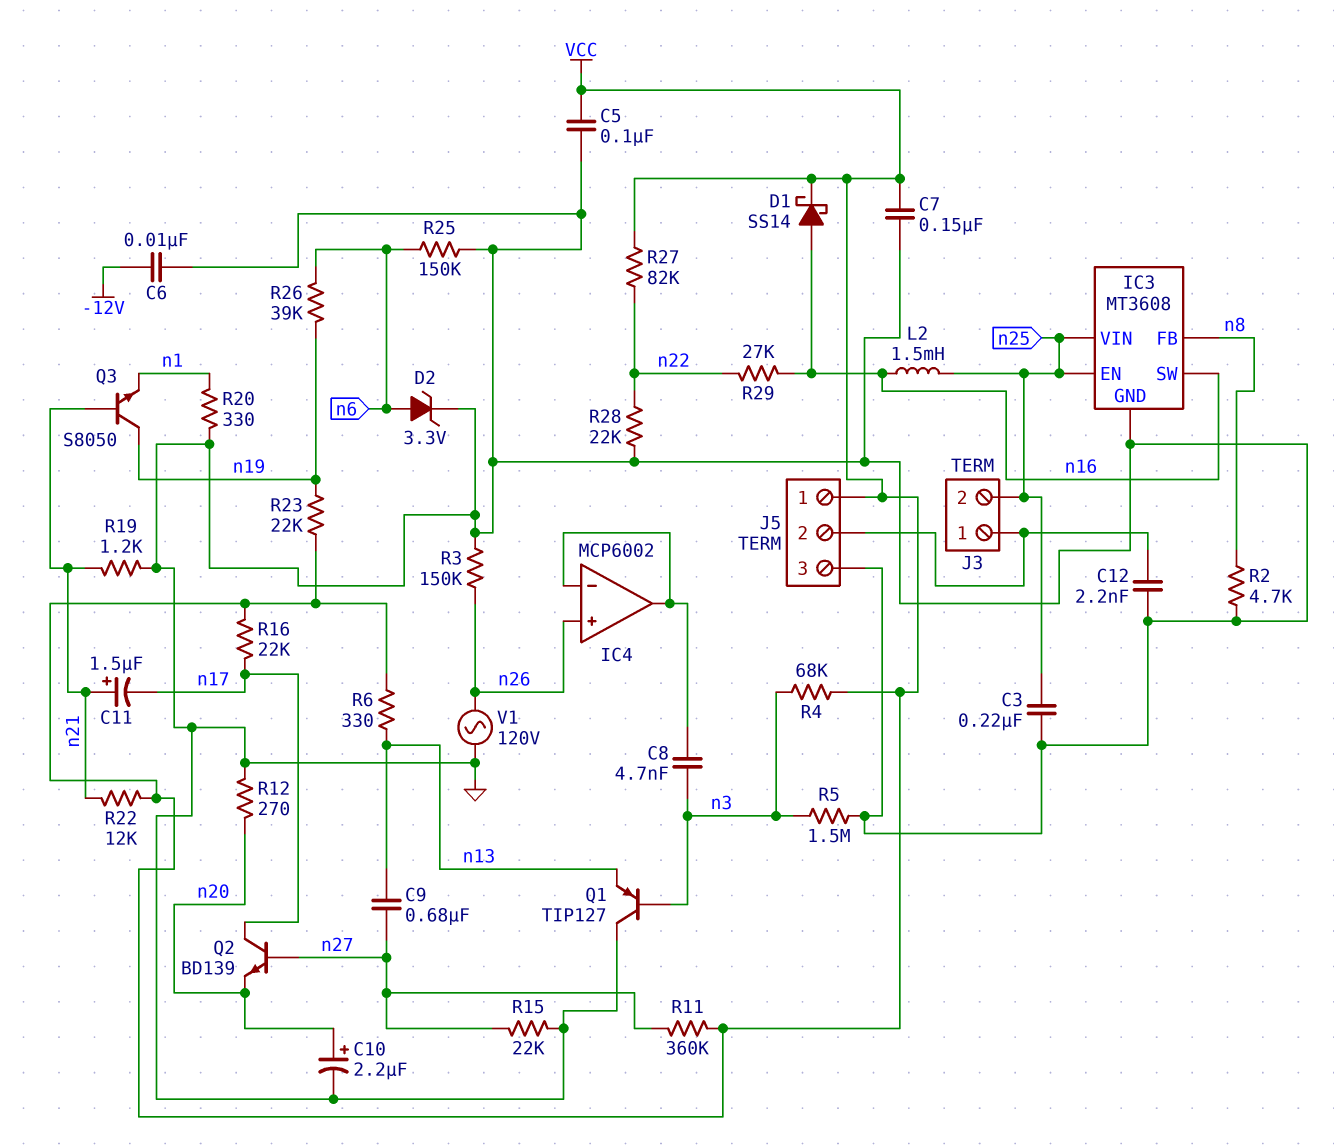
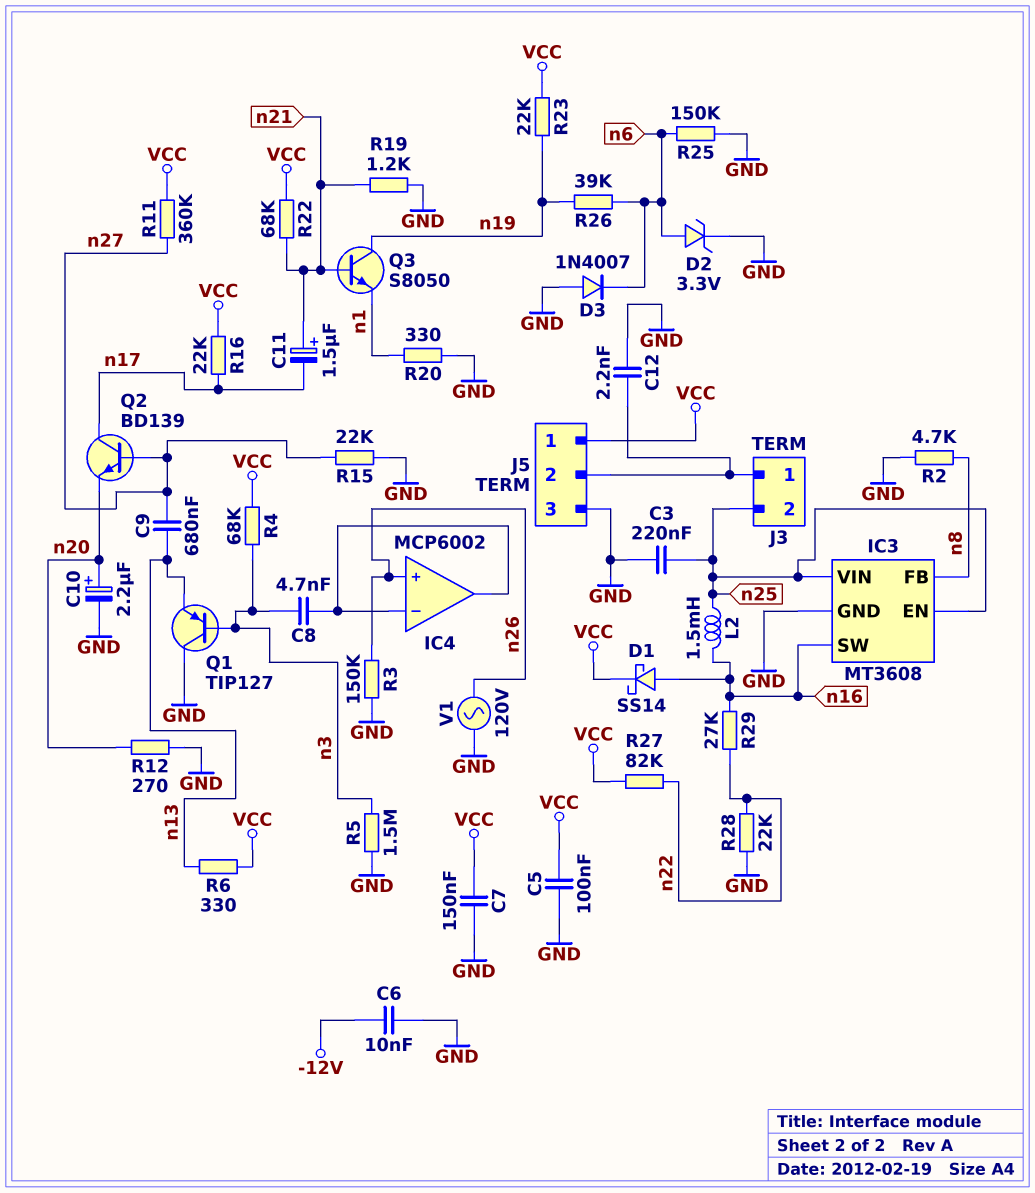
D3: none -> diode 1N4007 (A GND, K n6)
R22: 12k (VCC, n21) -> 68k (VCC, n21)

